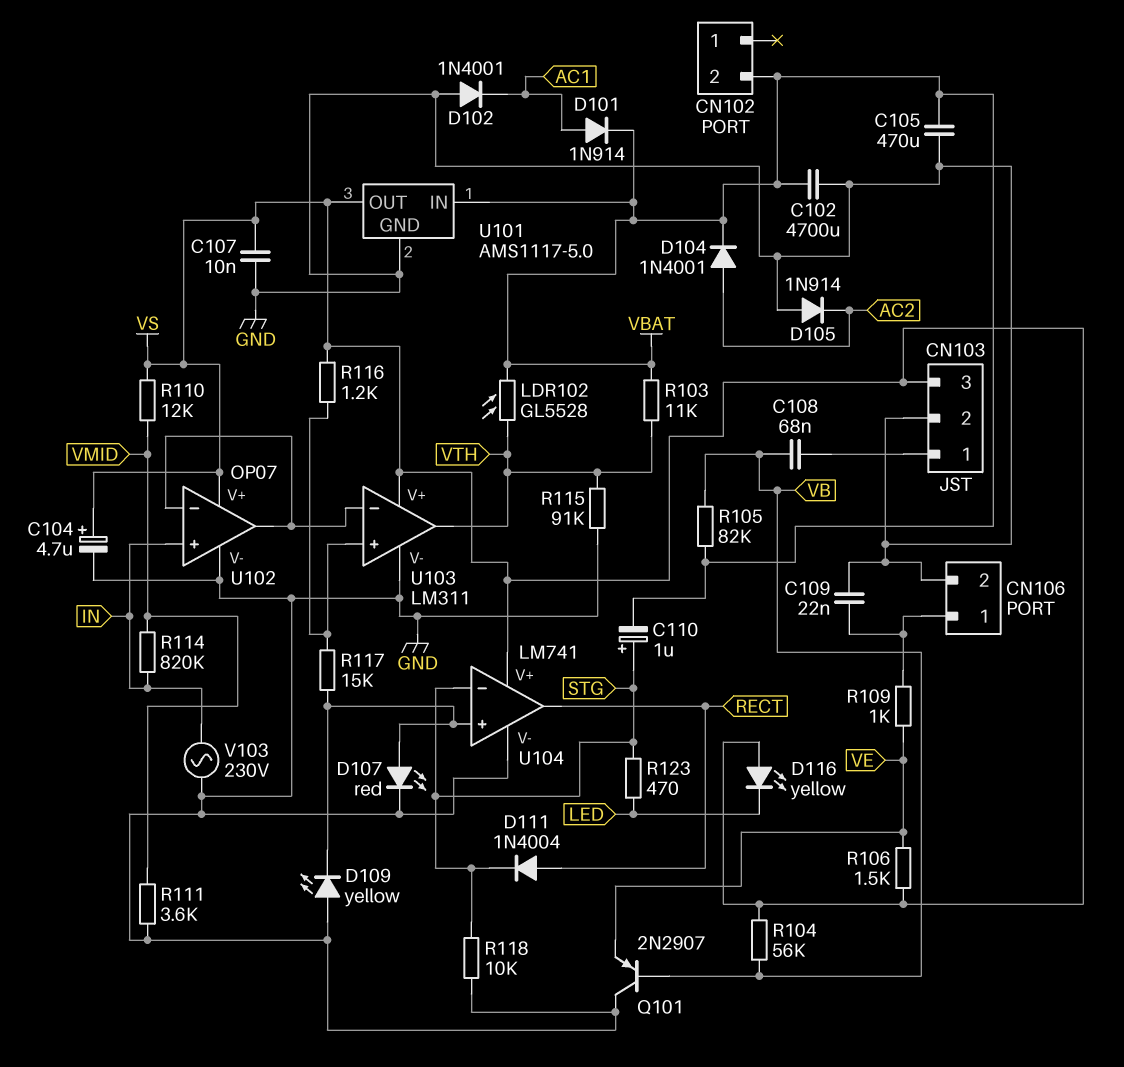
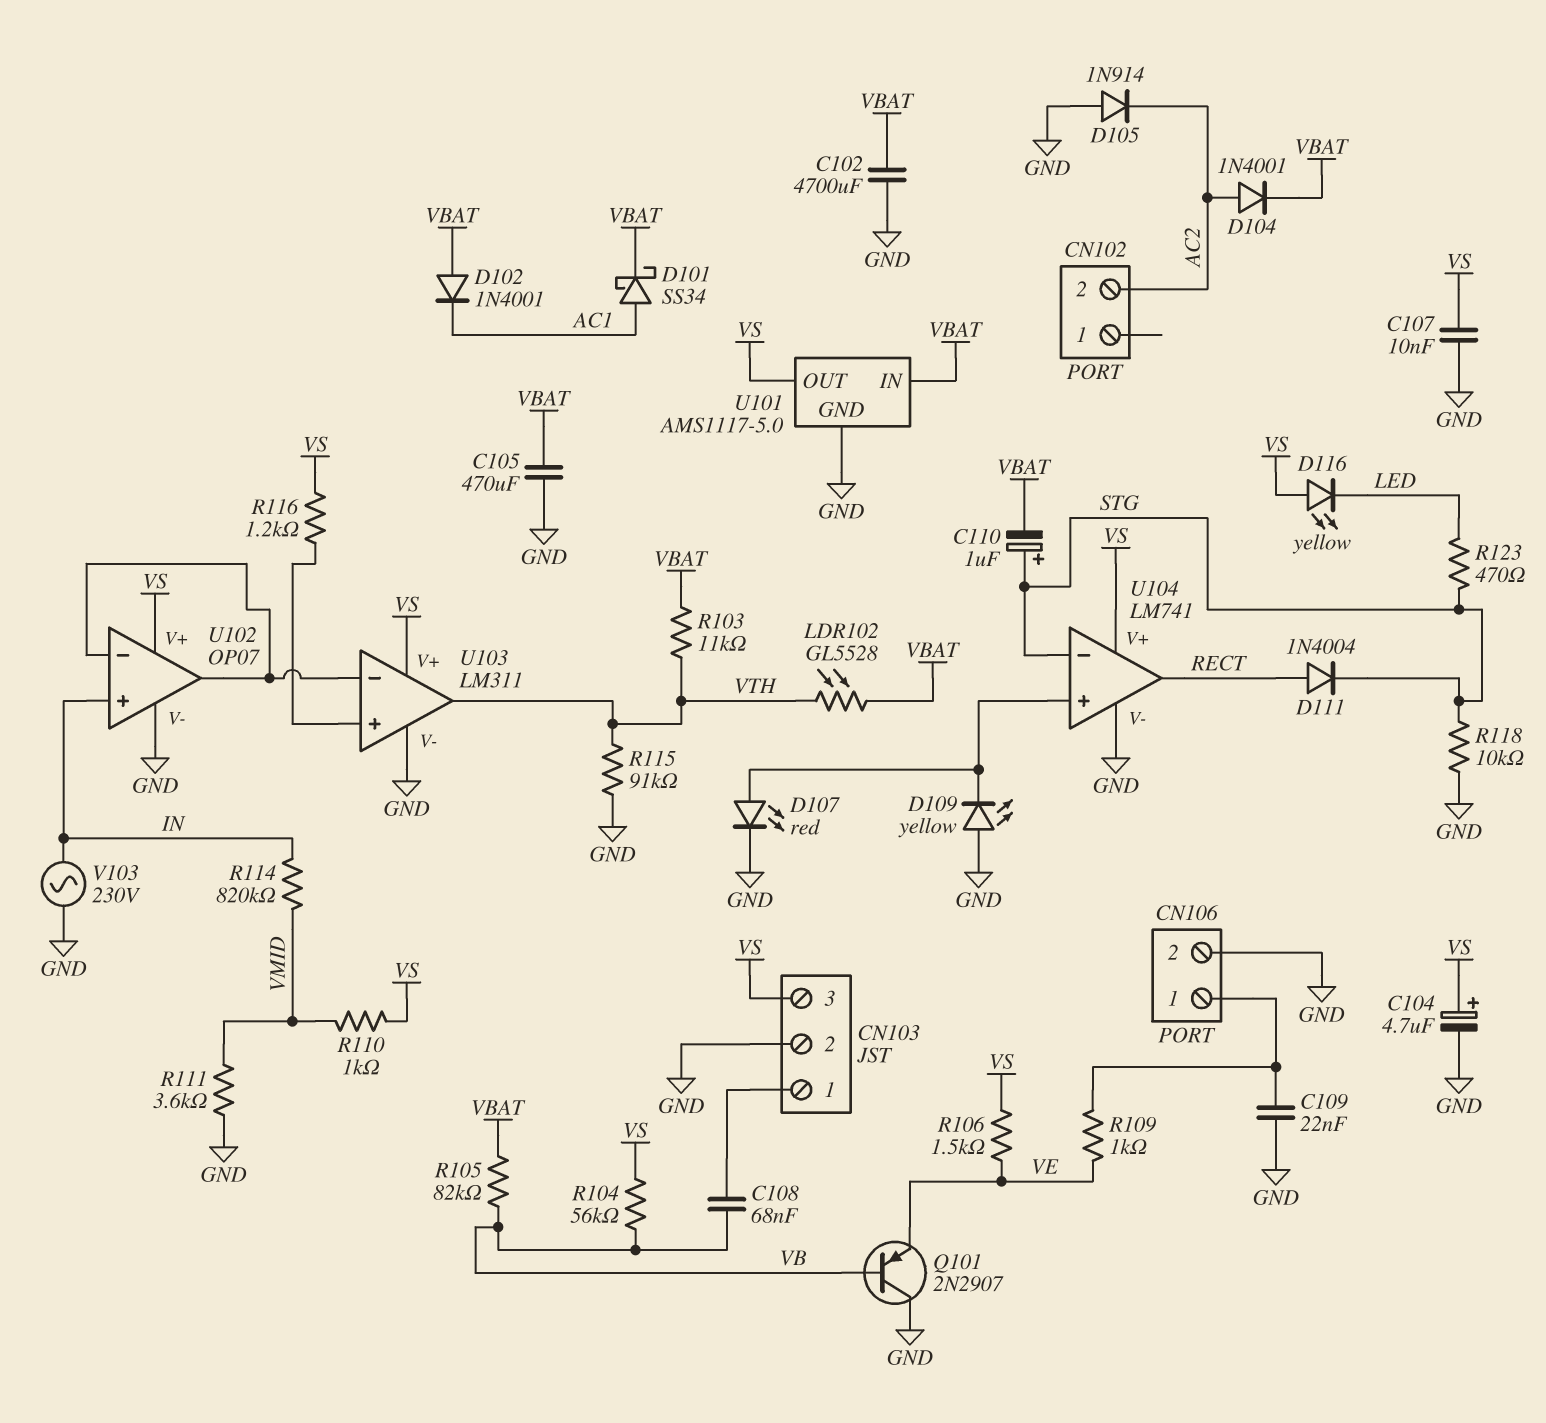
CN102 pin 2: VBAT -> AC2
D101: diode 1N914 (A AC1, K VBAT) -> schottky SS34 (A AC1, K VBAT)
D102: diode 1N4001 (A GND, K AC1) -> diode 1N4001 (A VBAT, K AC1)
R110: 12k (VMID, VS) -> 1k (VMID, VS)
R117: 15k (U103/in+, U104/in+) -> none

